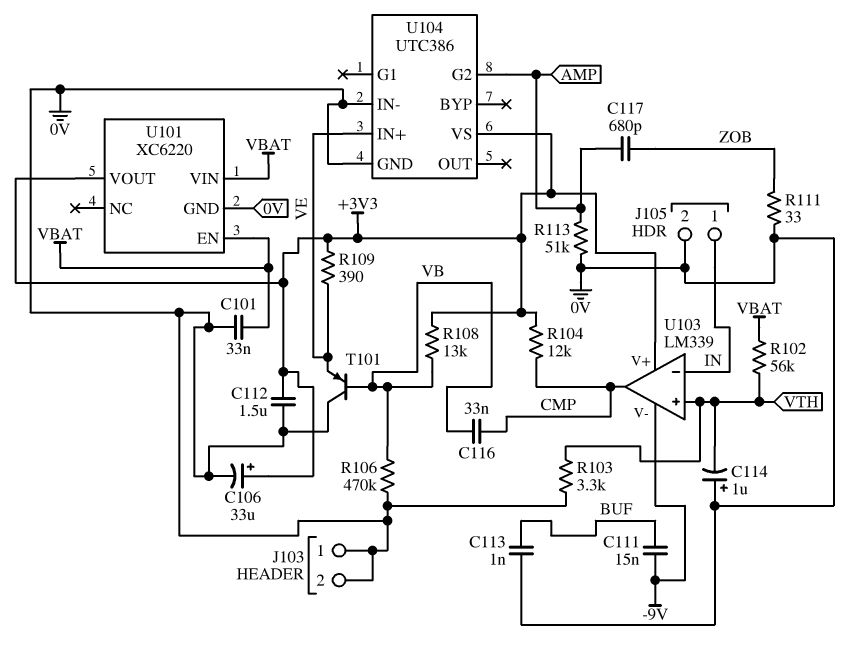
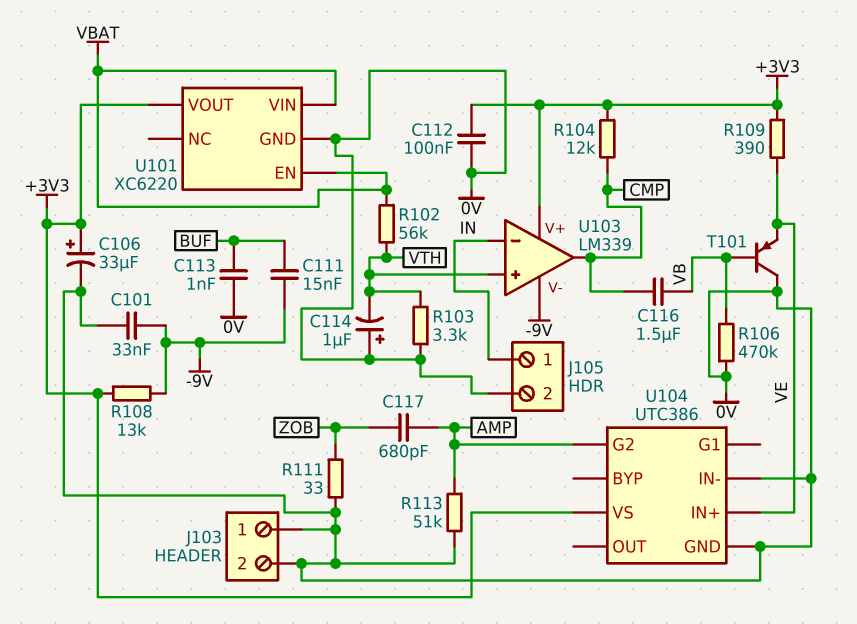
C101: 33nF (0V, VBAT) -> 33nF (-9V, 0V)
C112: 1.5uF (+3V3, 0V) -> 100nF (+3V3, 0V)
C116: 33nF (CMP, VB) -> 1.5uF (CMP, VB)
R108: 13k (+3V3, VB) -> 13k (+3V3, -9V)

